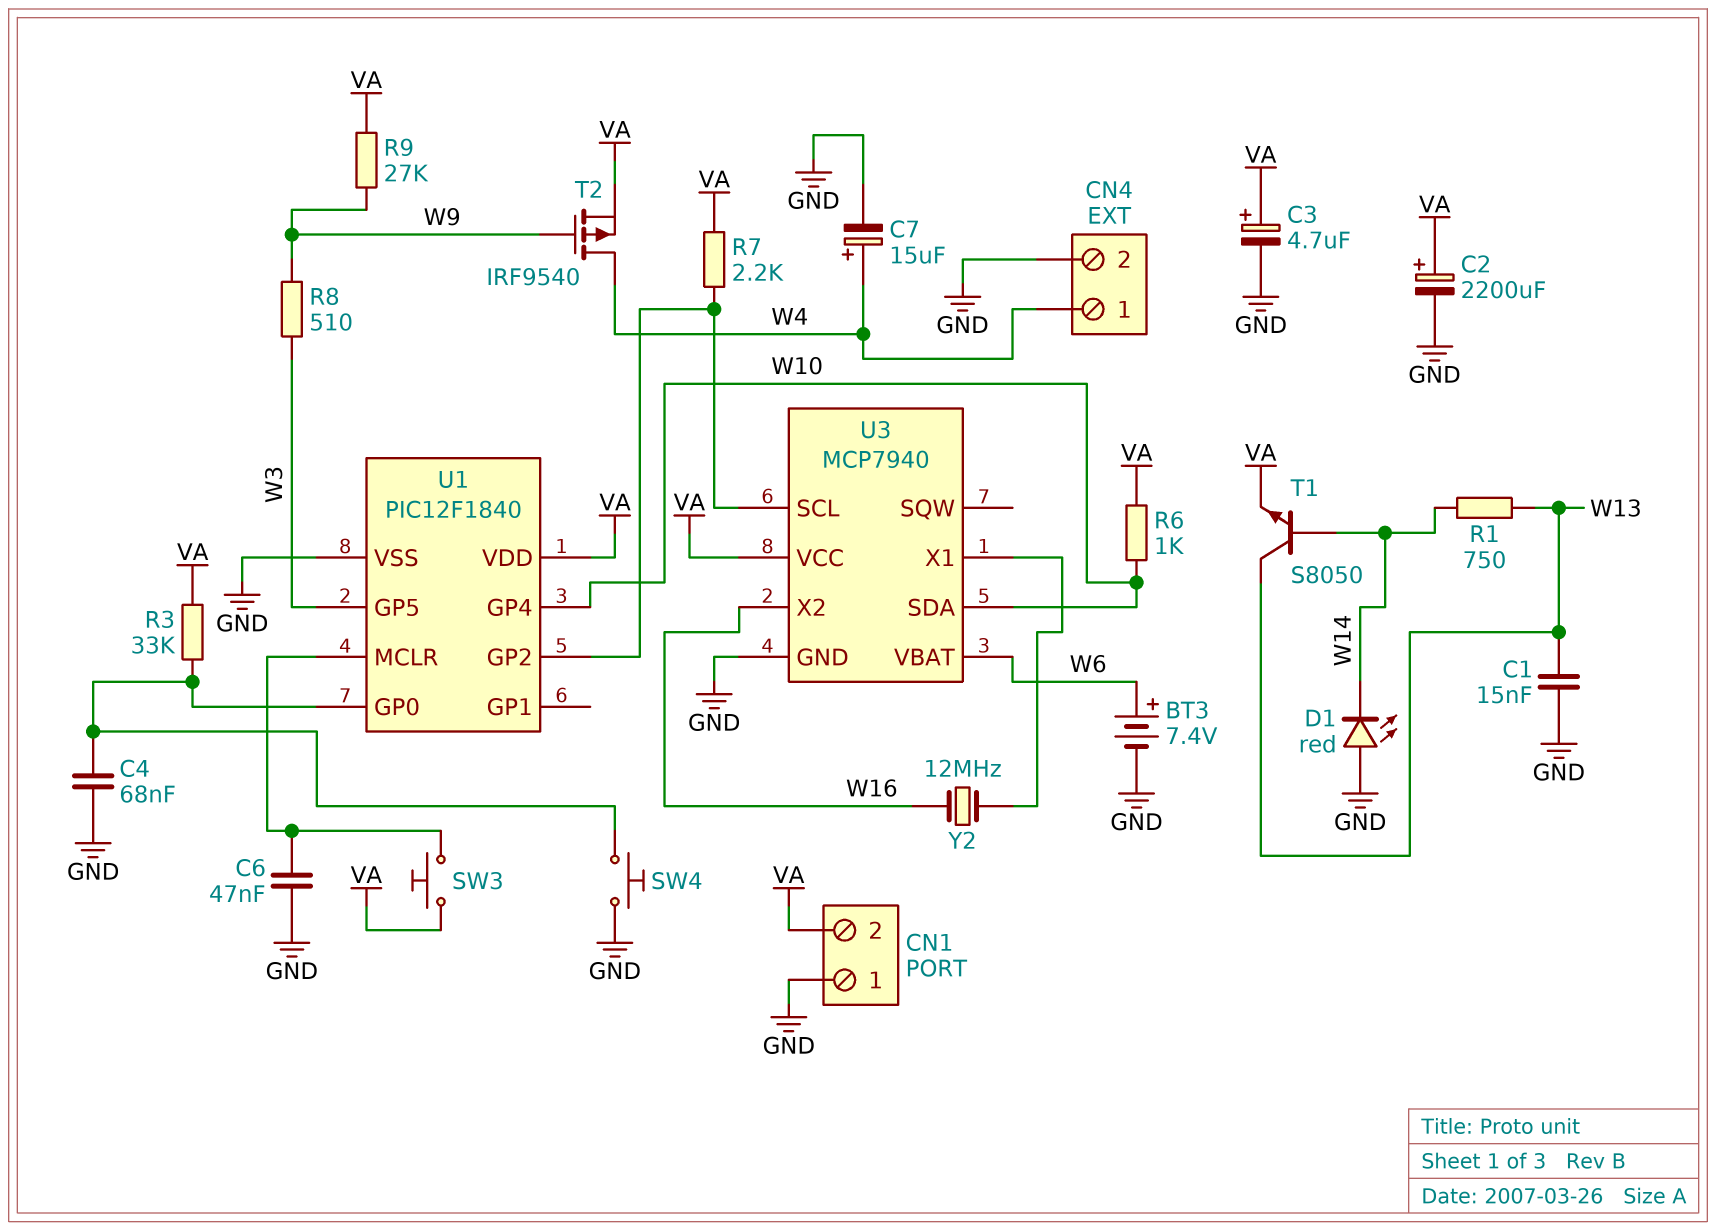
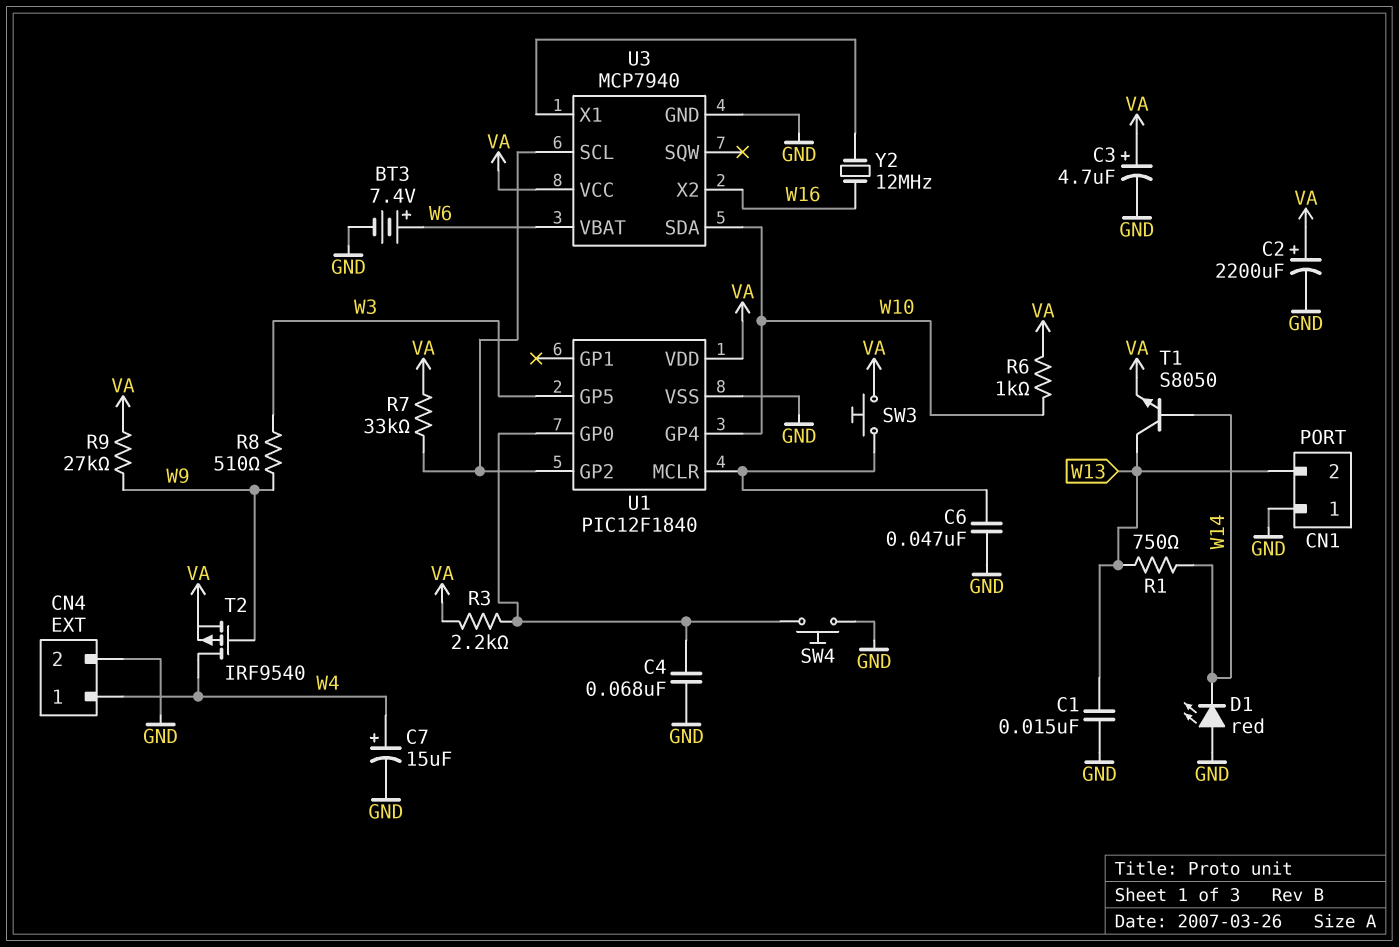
CN1 pin 2: VA -> W13
R3: 33k (U1/GP0, VA) -> 2.2k (U1/GP0, VA)
R7: 2.2k (U1/GP2, VA) -> 33k (U1/GP2, VA)

